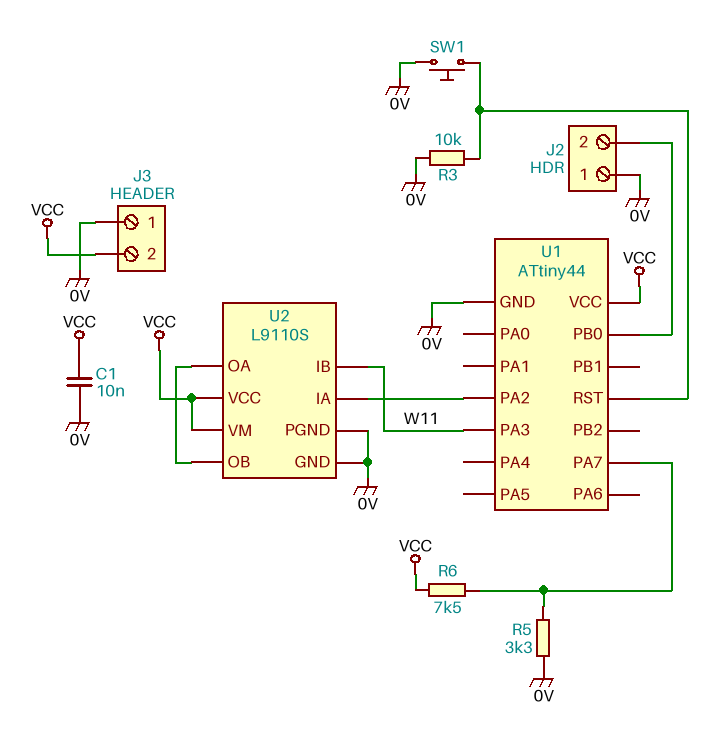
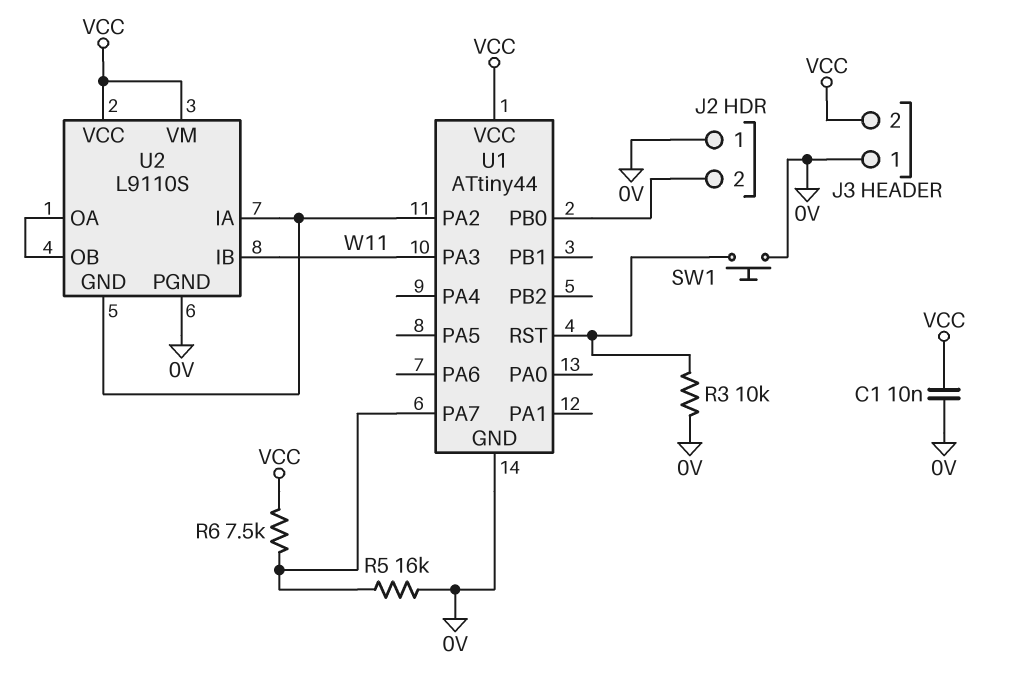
R5: 3.3k (0V, U1/PA7) -> 16k (0V, U1/PA7)
U2 pin GND: 0V -> U1/PA2

